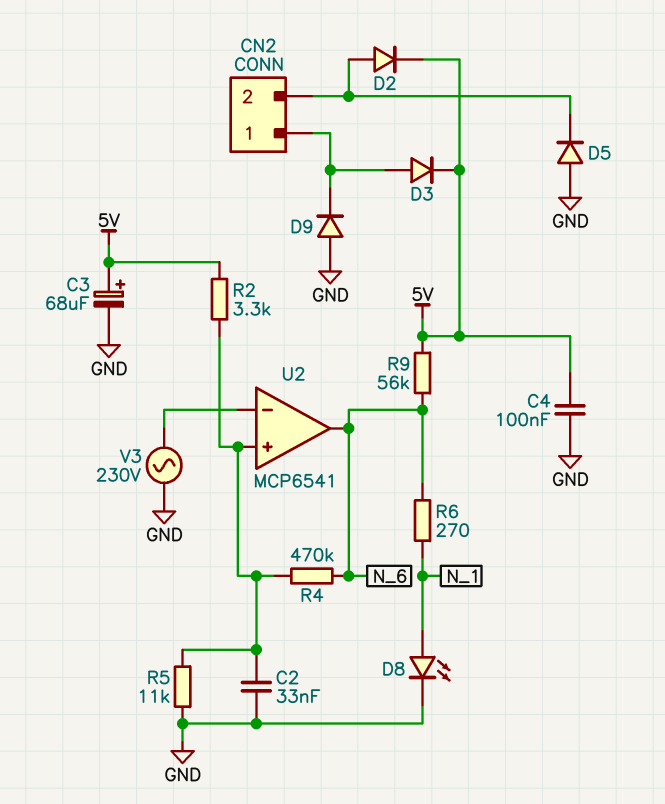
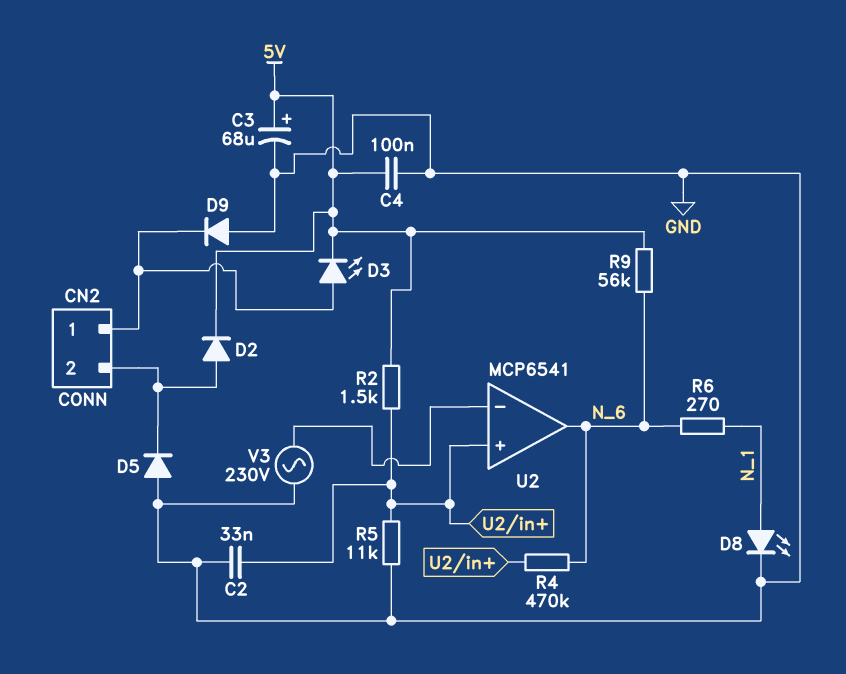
D3: diode (A CN2/1, K 5V) -> LED (A CN2/1, K 5V)
R2: 3.3k (5V, U2/in+) -> 1.5k (5V, U2/in+)

